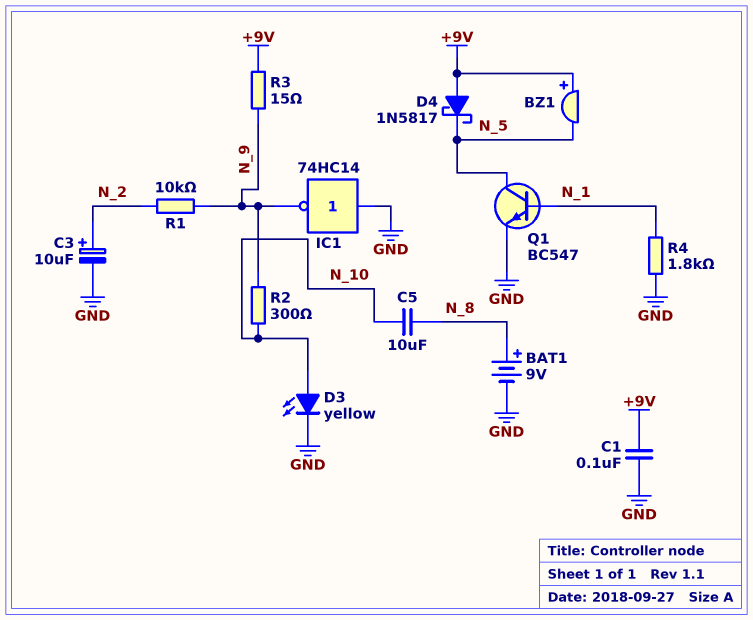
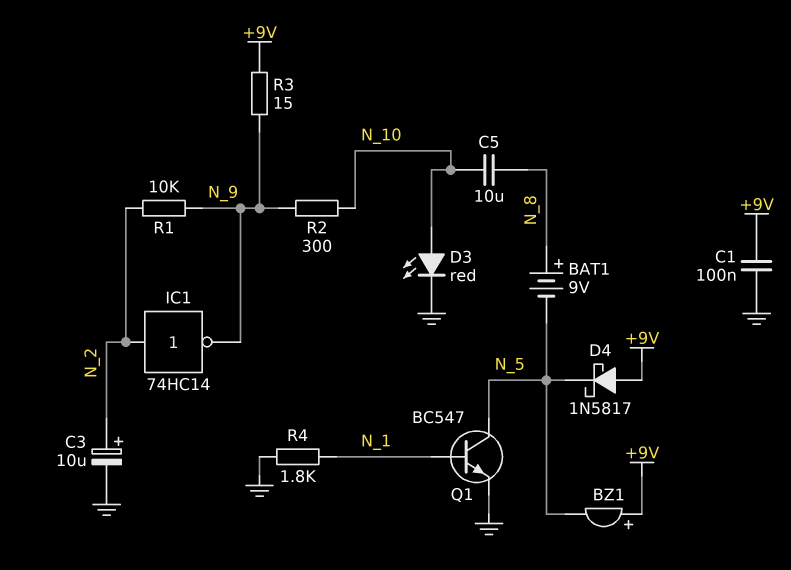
BAT1: 9V (plus N_8, minus GND) -> 9V (plus N_8, minus N_5)
D3: LED yellow (A N_10, K GND) -> LED red (A N_10, K GND)
IC1: NOT 74HC14 (in GND, out N_9) -> NOT 74HC14 (in N_2, out N_9)

